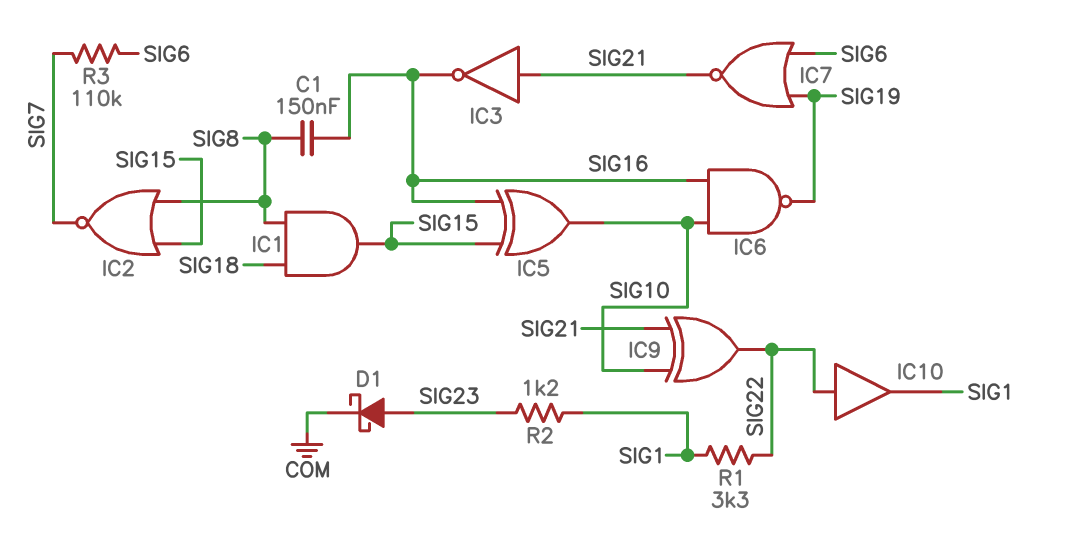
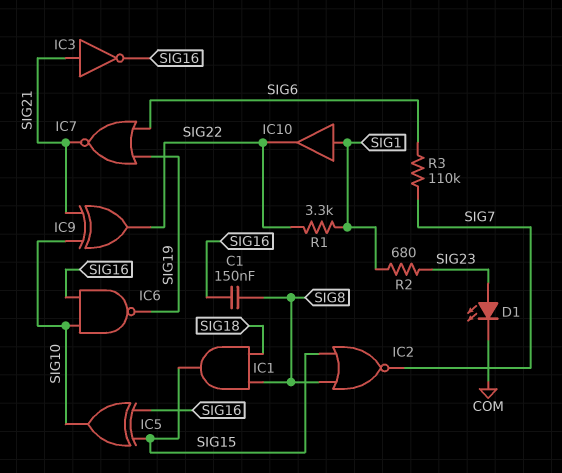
D1: schottky (A SIG23, K COM) -> LED (A SIG23, K COM)
IC10: buffer (in SIG22, out SIG1) -> buffer (in SIG1, out SIG22)
R2: 1.2k (SIG1, SIG23) -> 680 (SIG1, SIG23)

